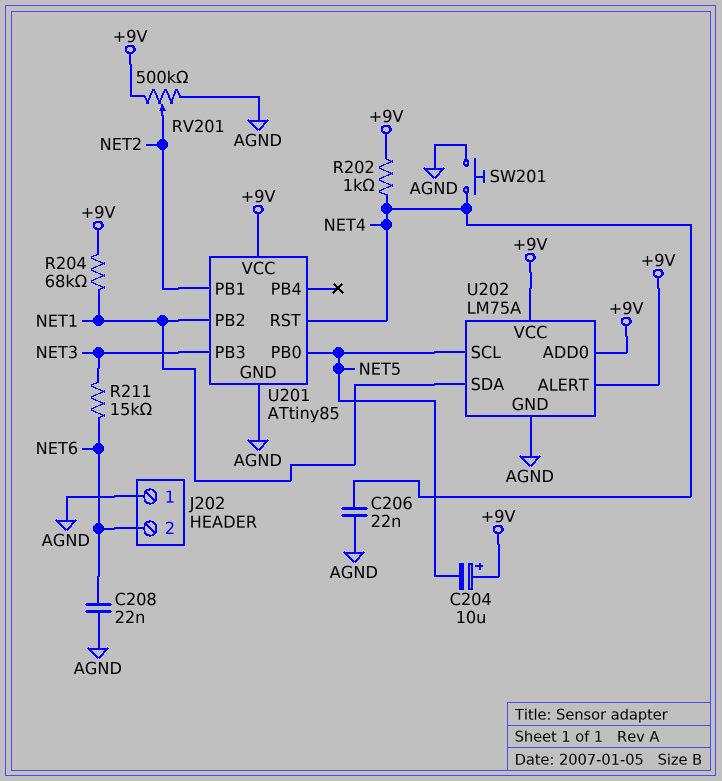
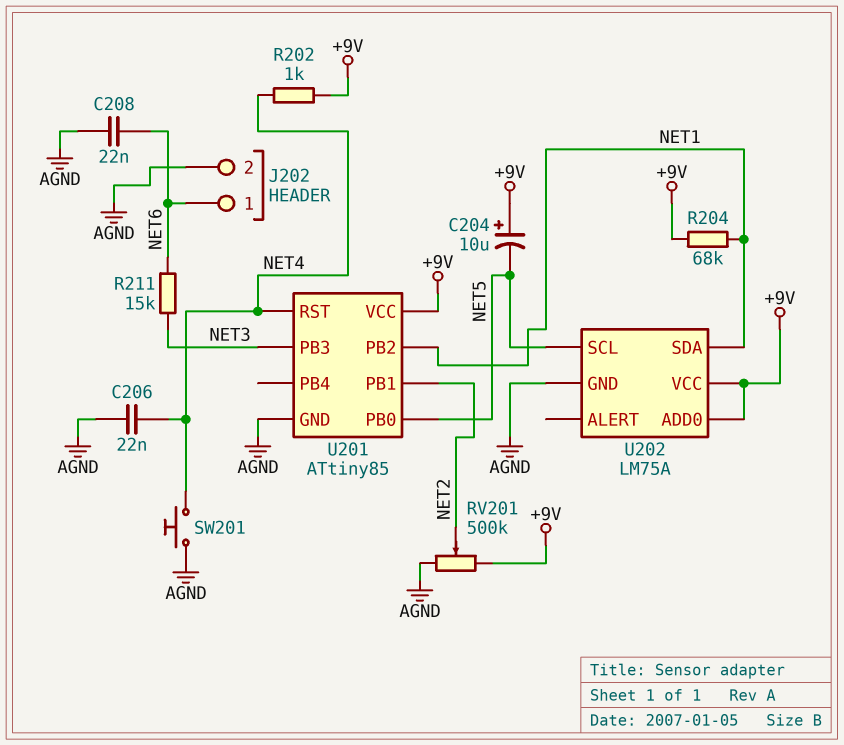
J202 pin 1: AGND -> NET6
J202 pin 2: NET6 -> AGND
U202 pin ALERT: +9V -> none

